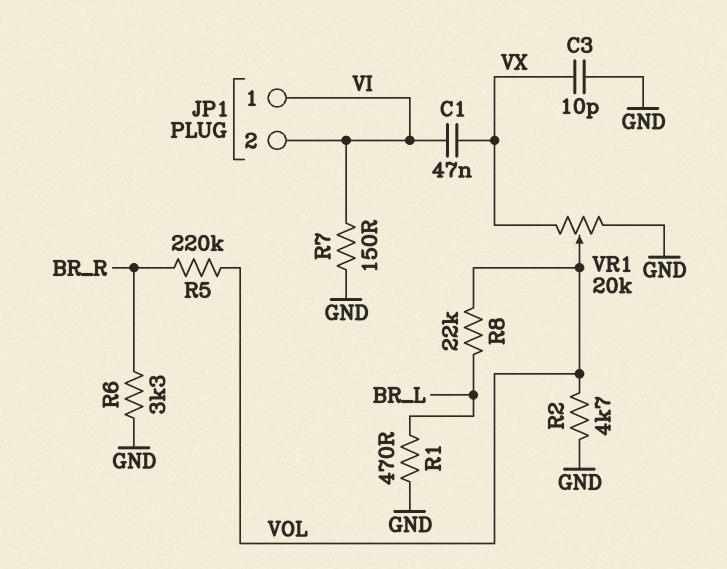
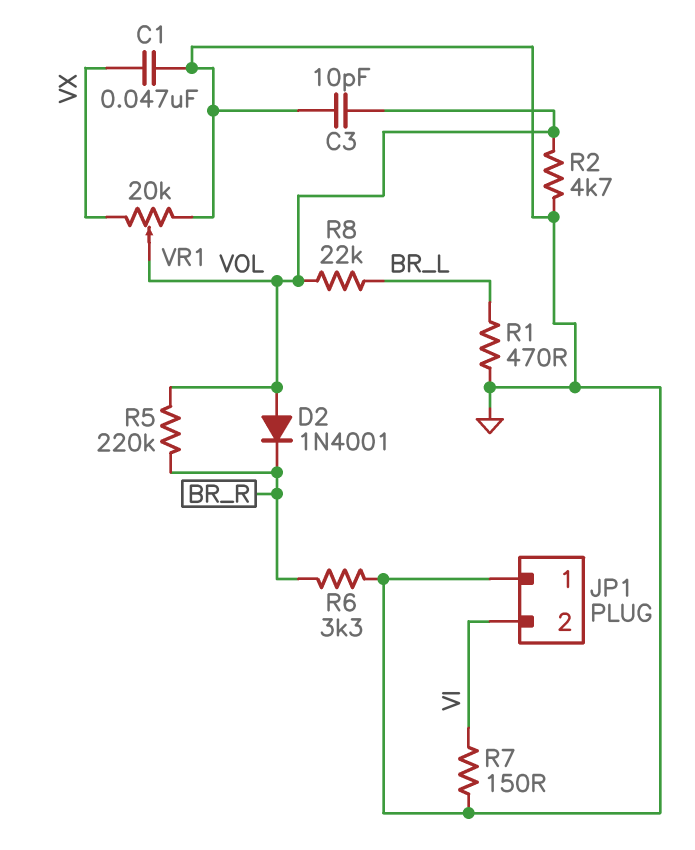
C1: 47nF (VI, VX) -> 47nF (GND, VX)
C3: 10pF (GND, VX) -> 10pF (GND, VOL)
D2: none -> diode 1N4001 (A VOL, K BR_R)
JP1 pin 1: VI -> GND

